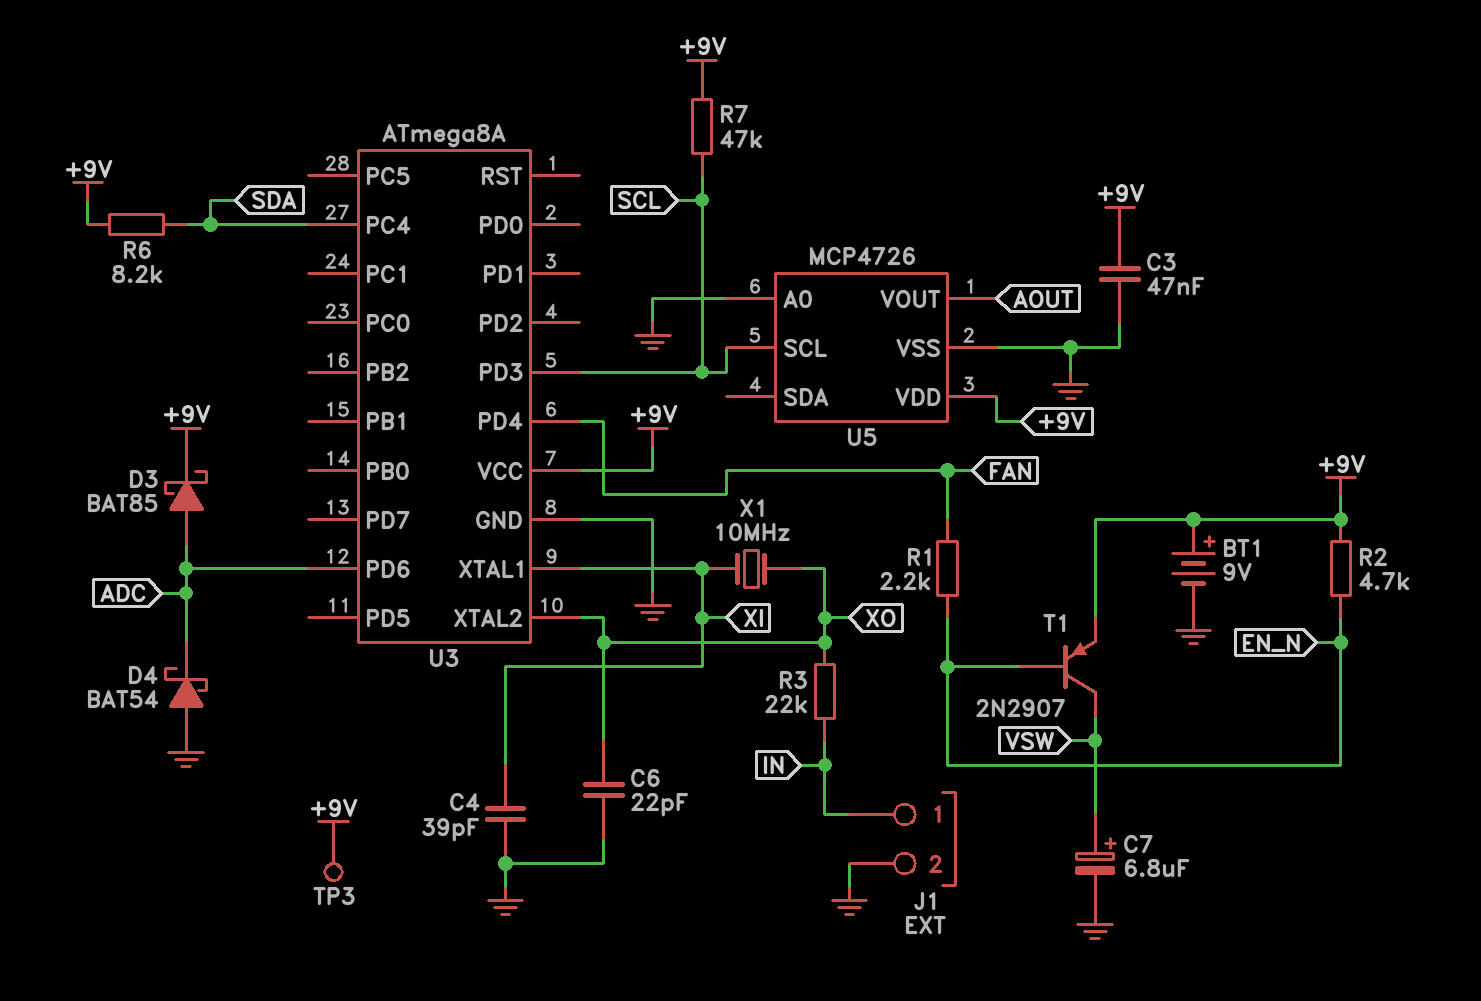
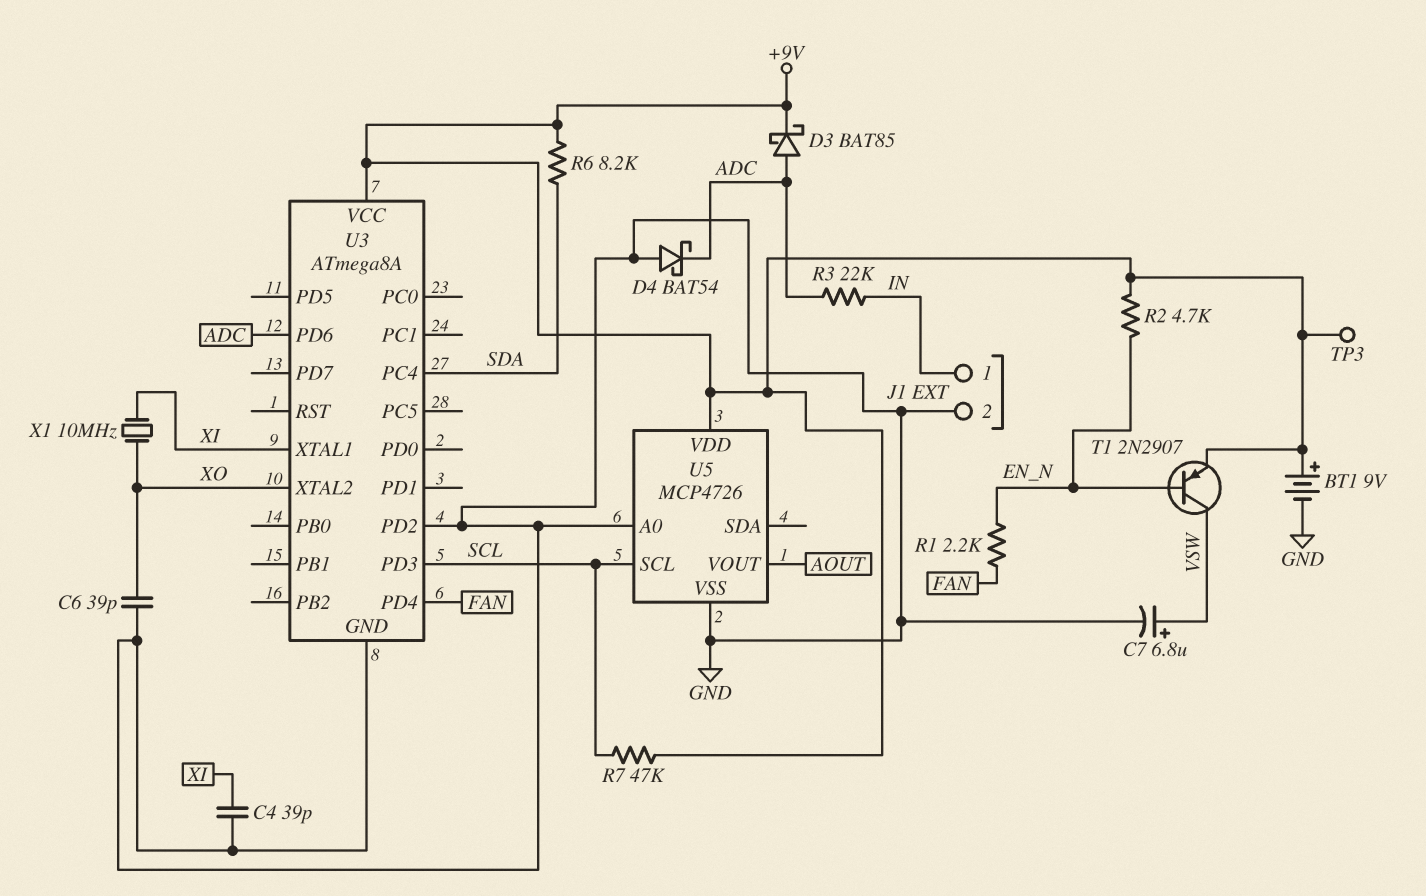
C3: 47nF (+9V, GND) -> none
C6: 22pF (GND, XO) -> 39pF (GND, XO)
R3: 22k (IN, XO) -> 22k (ADC, IN)
U3 pin PD2: none -> GND

